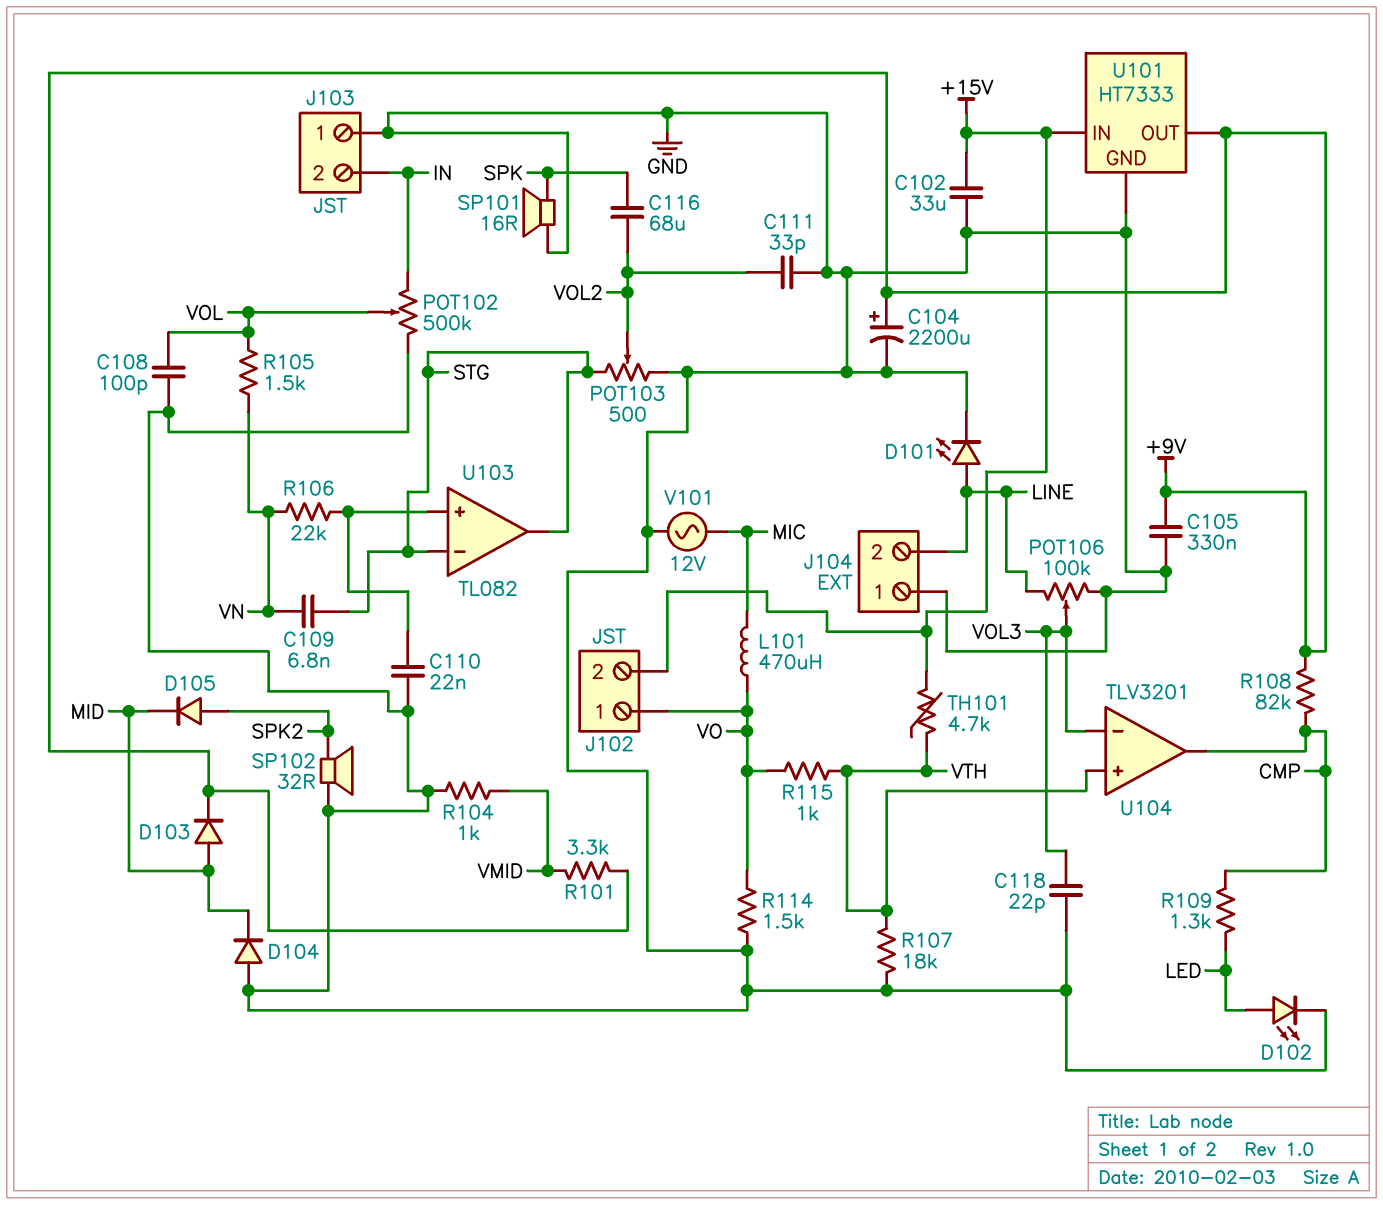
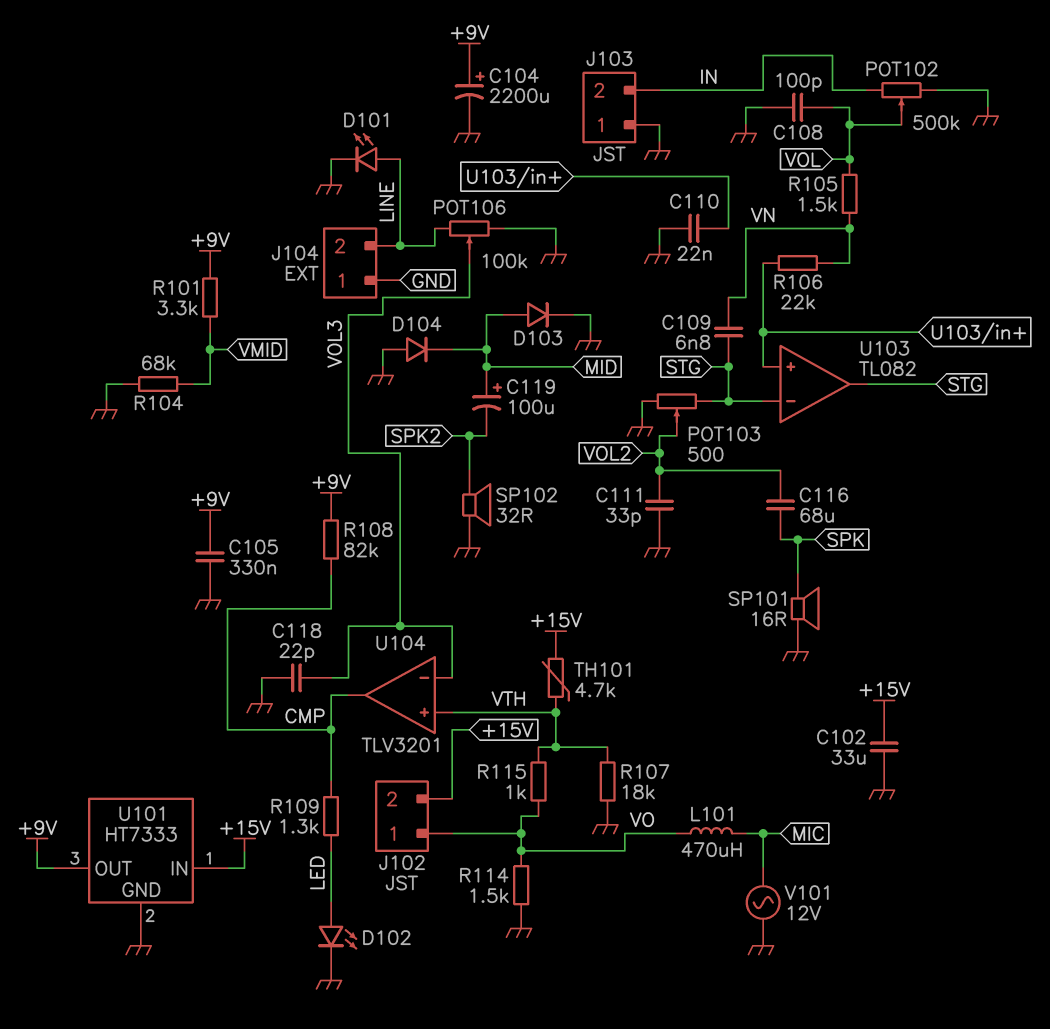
C119: none -> 100uF (plus MID, minus SPK2)
D103: diode (A MID, K +9V) -> diode (A MID, K GND)
D105: diode (A SPK2, K MID) -> none
R104: 1k (GND, VMID) -> 68k (GND, VMID)

